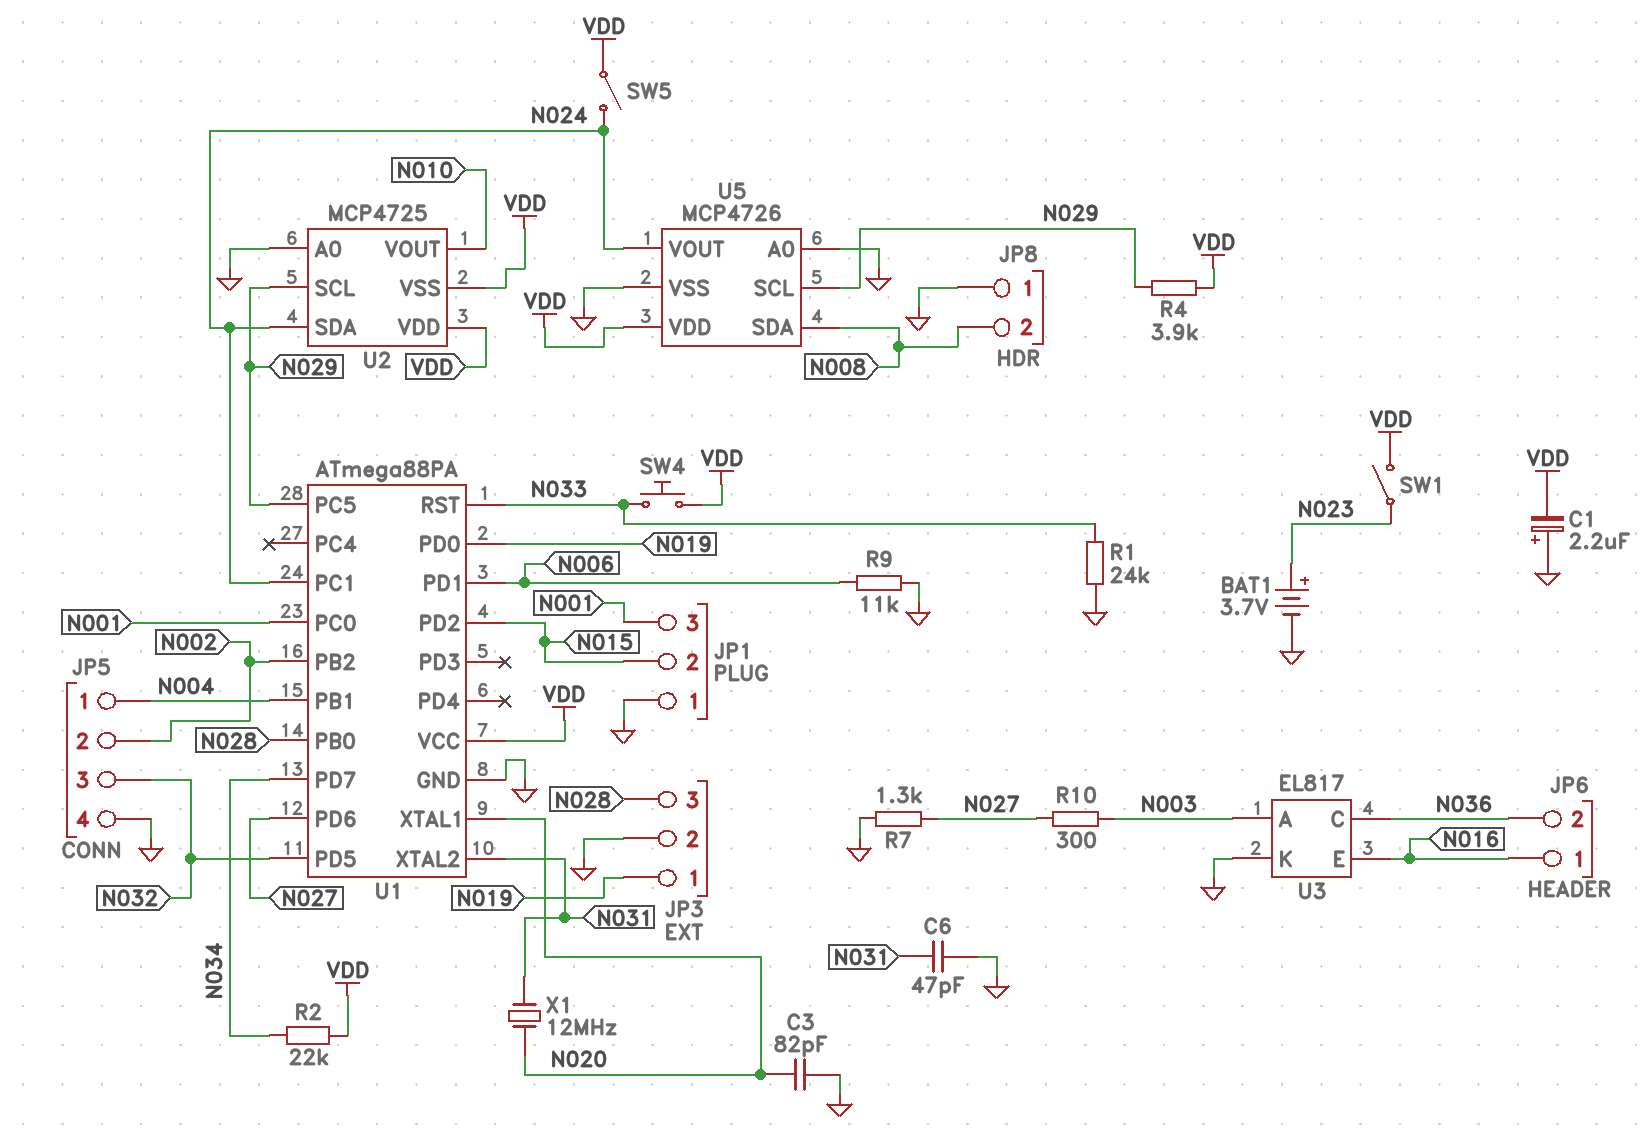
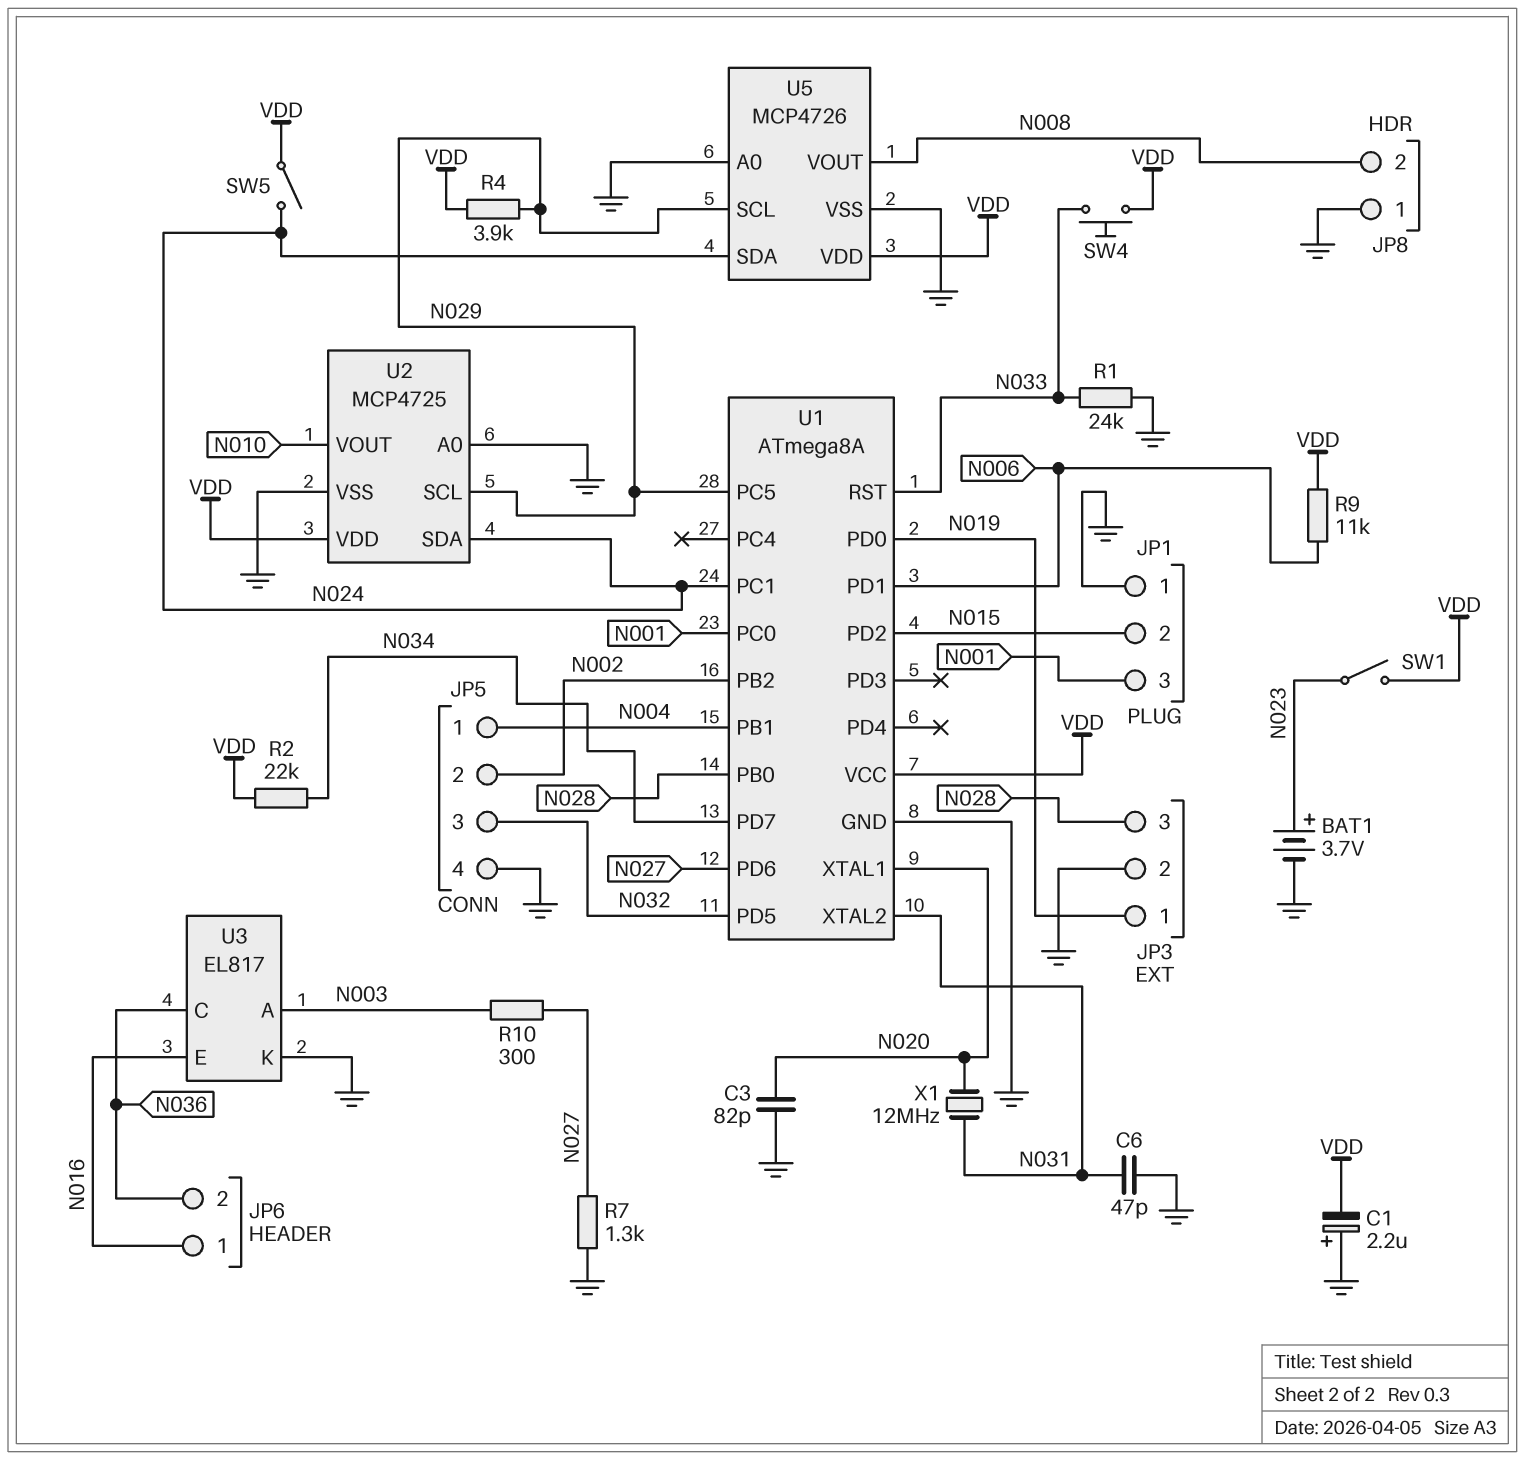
R9: 11k (GND, N006) -> 11k (N006, VDD)
U1: ATmega88PA -> ATmega8A
U2 pin VSS: VDD -> GND
U5 pin SDA: N008 -> N024
U5 pin VOUT: N024 -> N008

